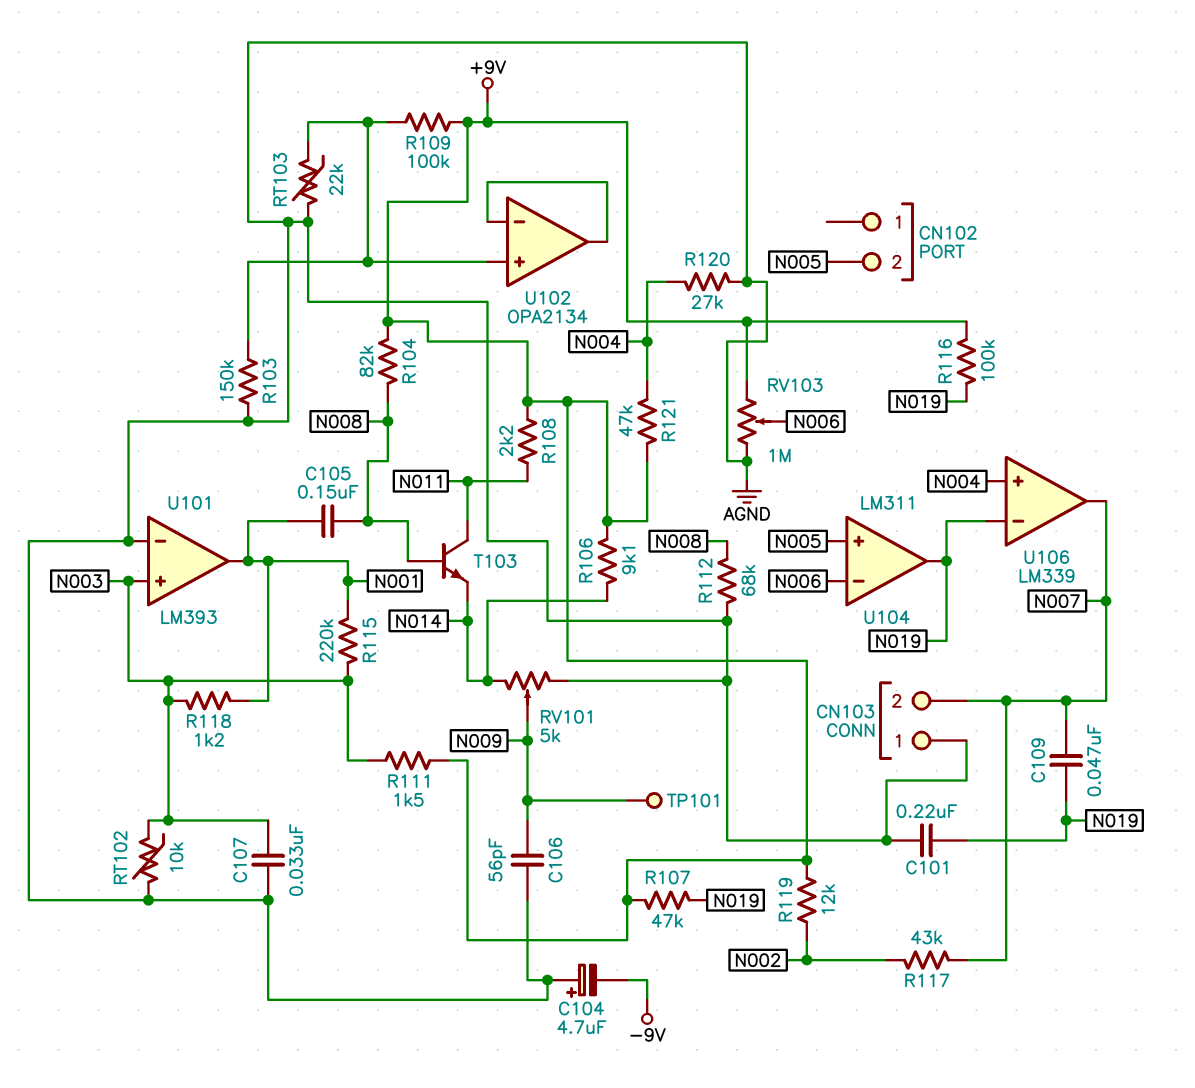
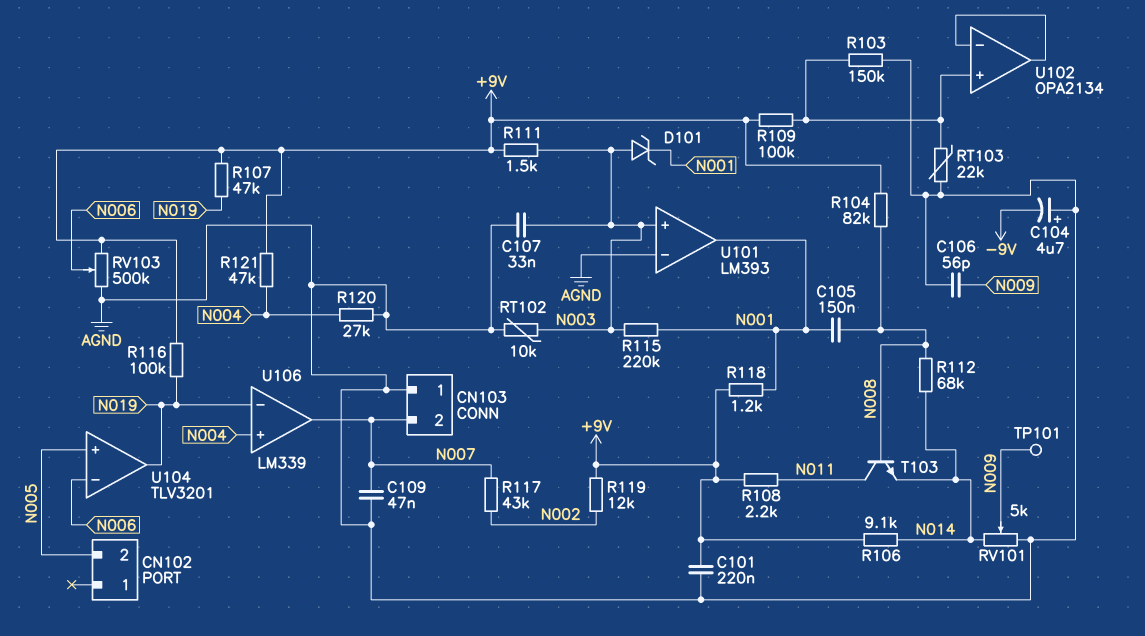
C101: 220nF (AGND, N019) -> 220nF (+9V, AGND)
C109: 47nF (N007, N019) -> 47nF (AGND, N007)
D101: none -> zener (A N003, K N001)
R112: 68k (AGND, N008) -> 68k (N008, N014)
R118: 1.2k (N001, N003) -> 1.2k (+9V, N001)
RV103: 1M (+9V, AGND, wiper N006) -> 500k (+9V, AGND, wiper N006)
U104: LM311 -> TLV3201

